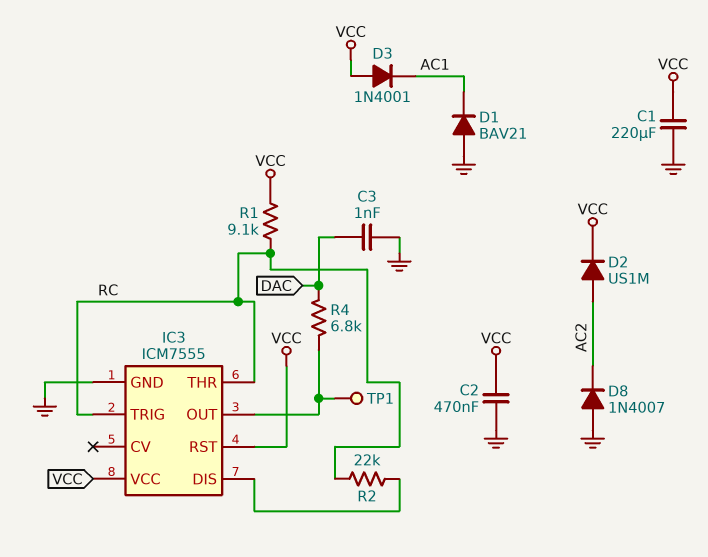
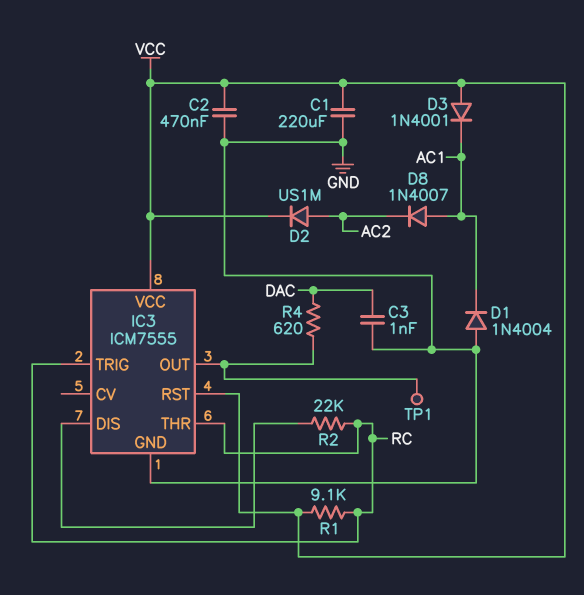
D1: diode BAV21 (A GND, K AC1) -> diode 1N4004 (A GND, K AC1)
D8: diode 1N4007 (A GND, K AC2) -> diode 1N4007 (A AC1, K AC2)
R4: 6.8k (DAC, IC3/OUT) -> 620 (DAC, IC3/OUT)

